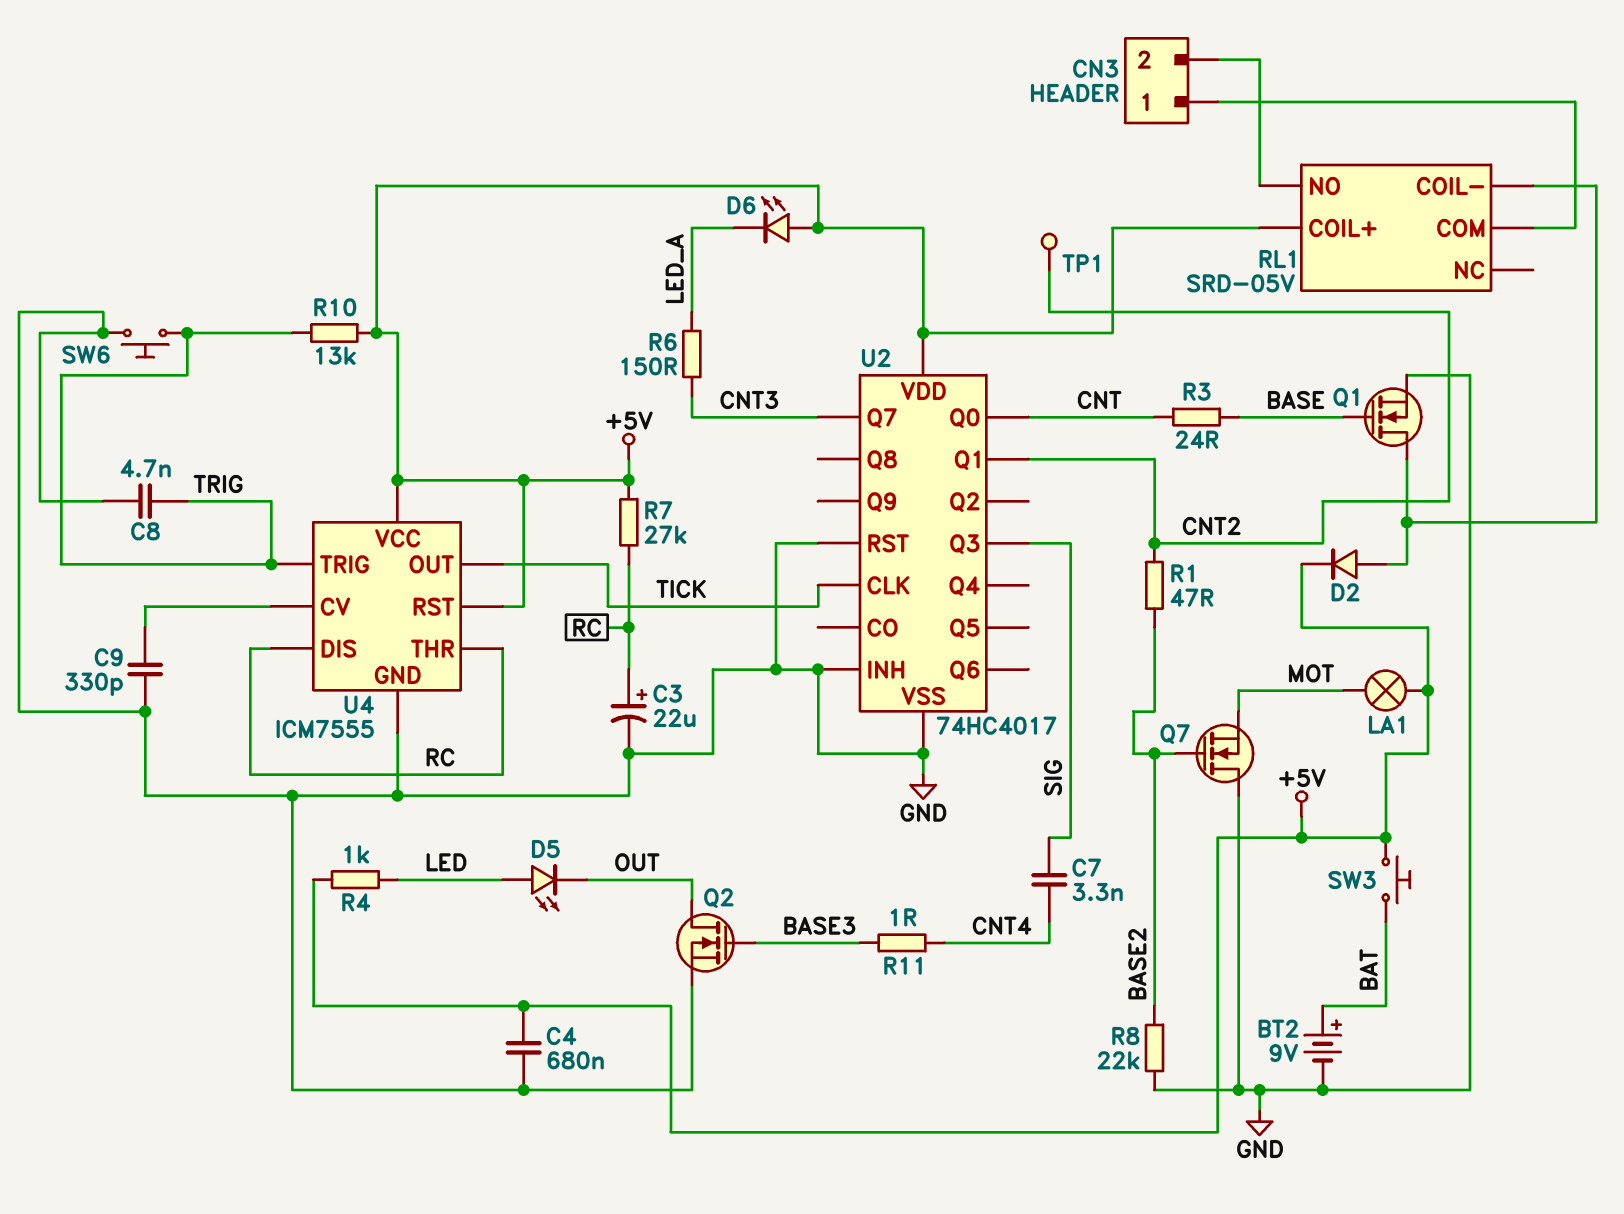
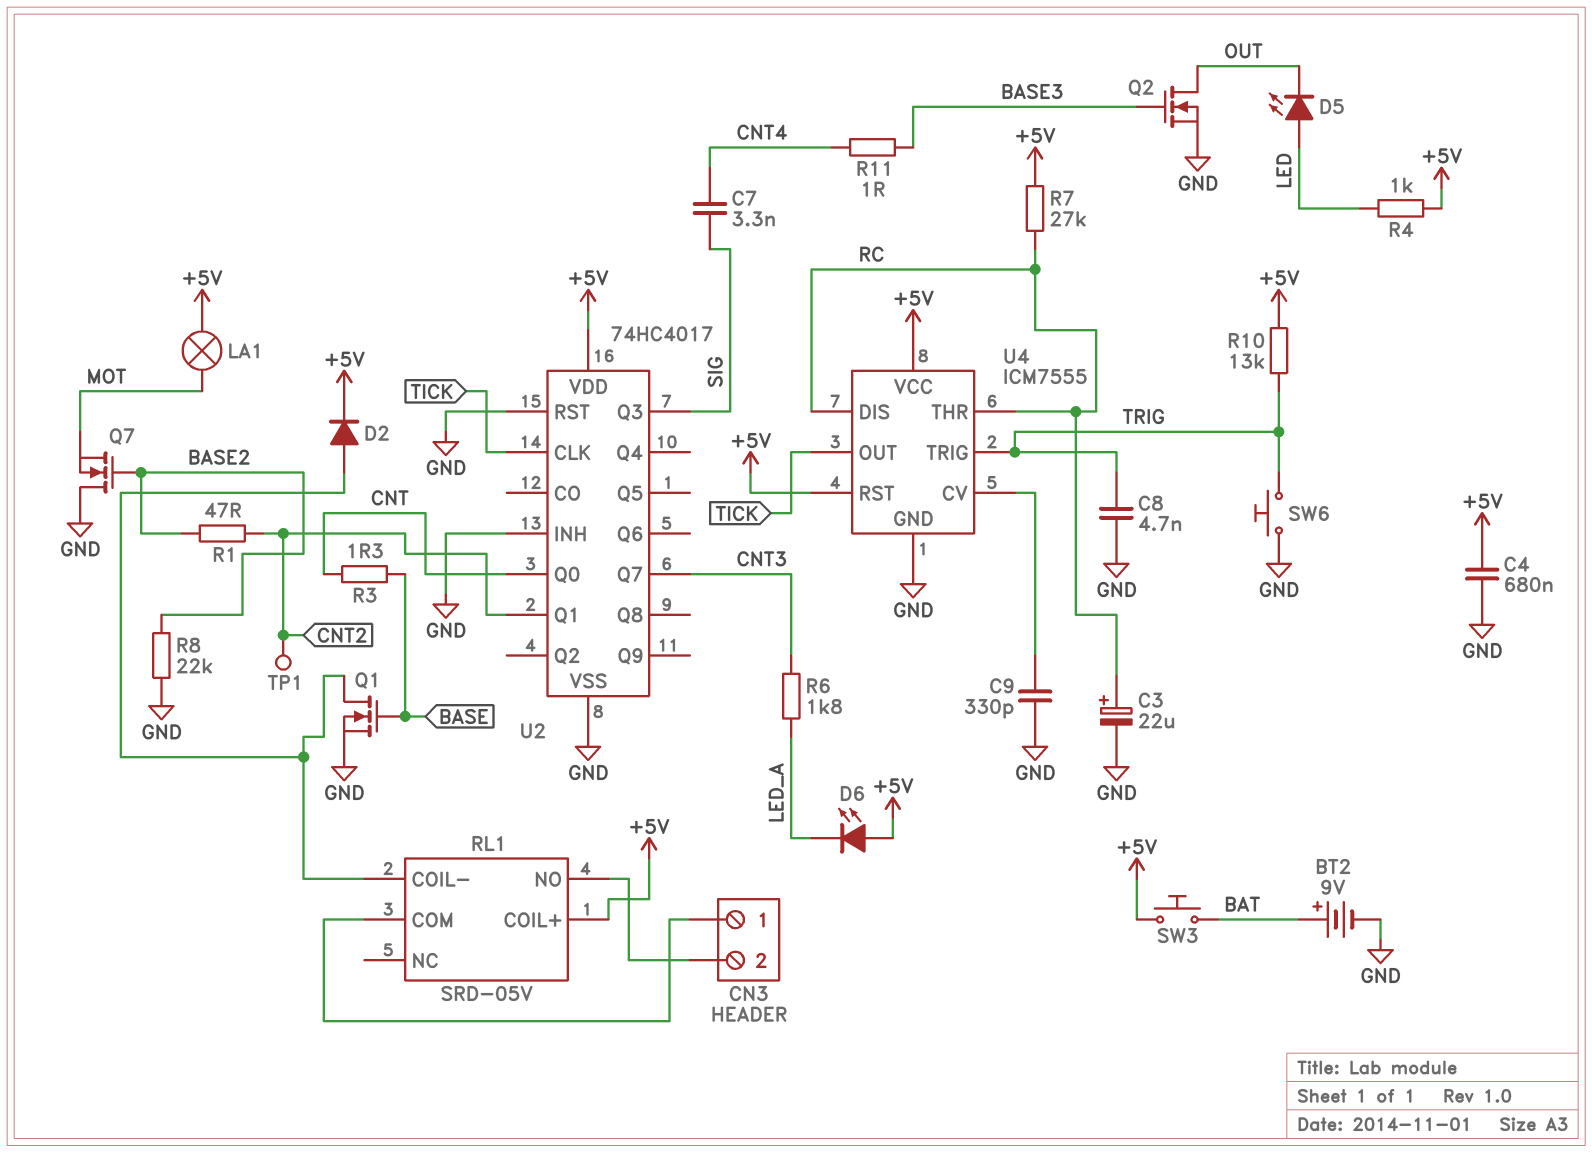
R3: 24 (BASE, CNT) -> 1.3 (BASE, CNT)
R6: 150 (CNT3, LED_A) -> 1.8k (CNT3, LED_A)

